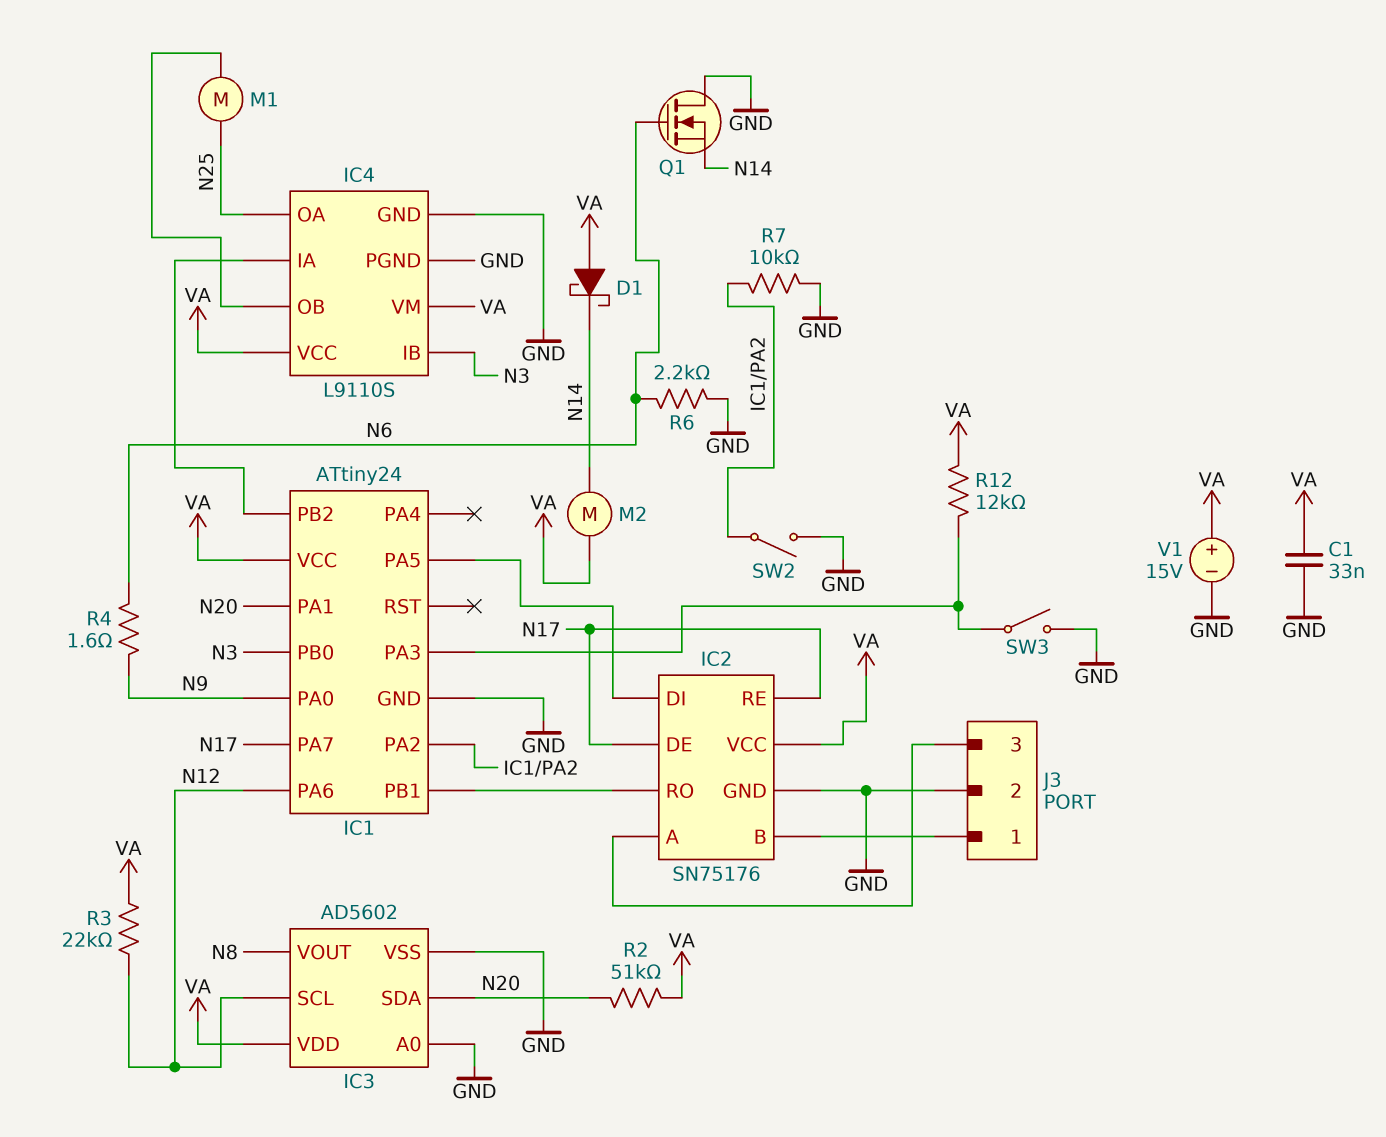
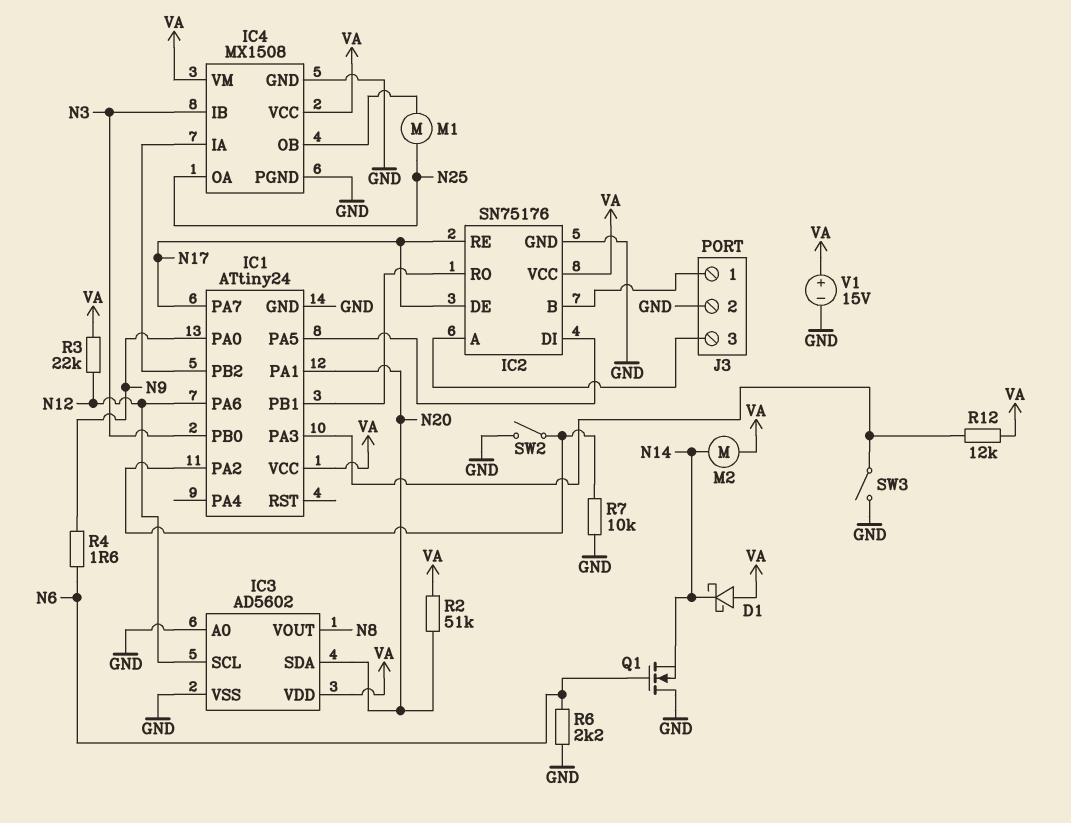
C1: 33nF (GND, VA) -> none
IC4: L9110S -> MX1508

